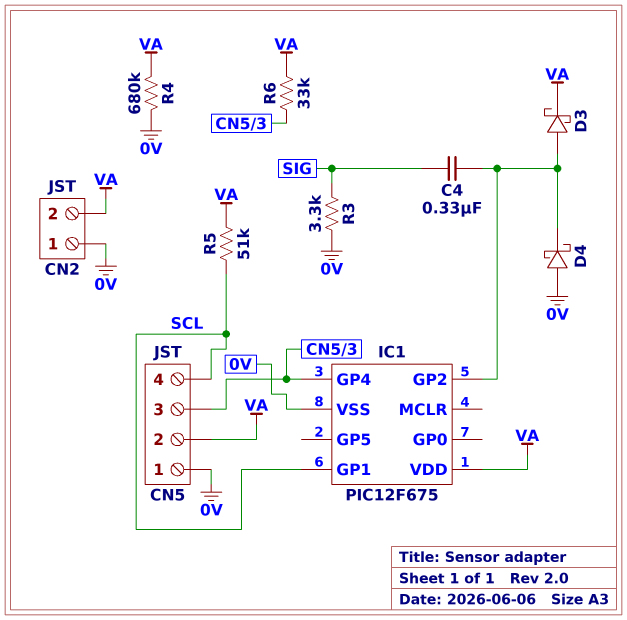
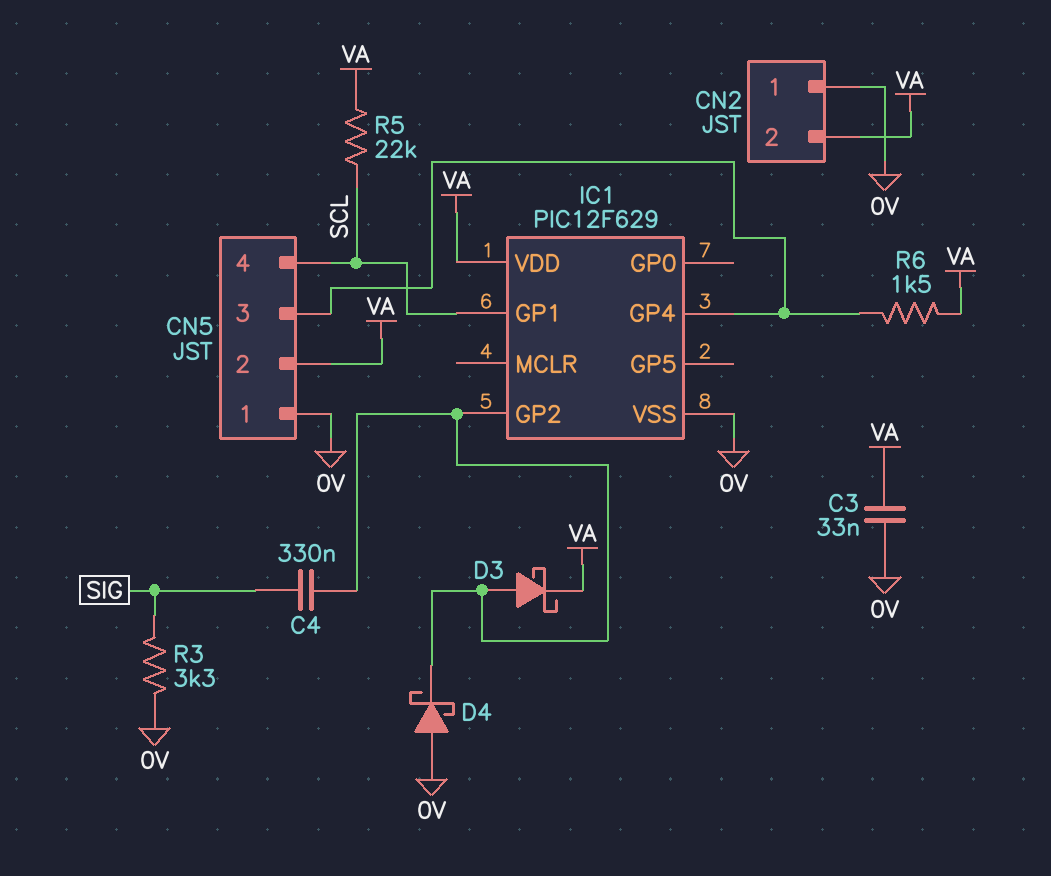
C3: none -> 33nF (0V, VA)
IC1: PIC12F675 -> PIC12F629
R4: 680k (0V, VA) -> none
R5: 51k (SCL, VA) -> 22k (SCL, VA)
R6: 33k (CN5/3, VA) -> 1.5k (CN5/3, VA)

